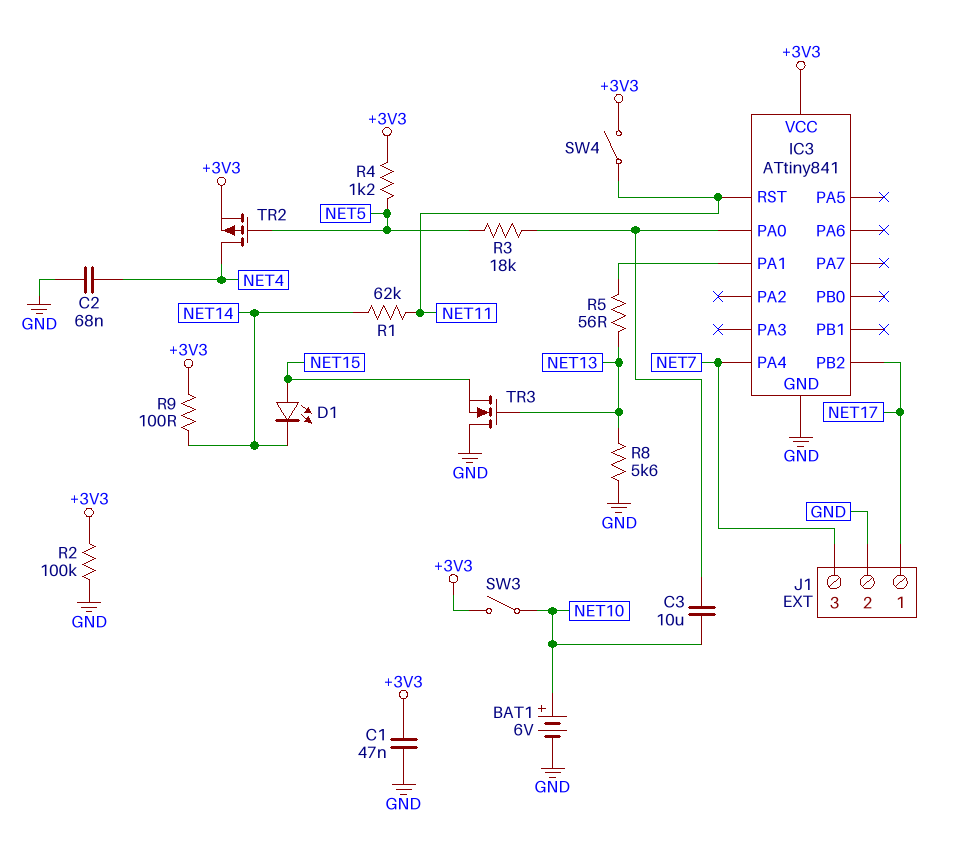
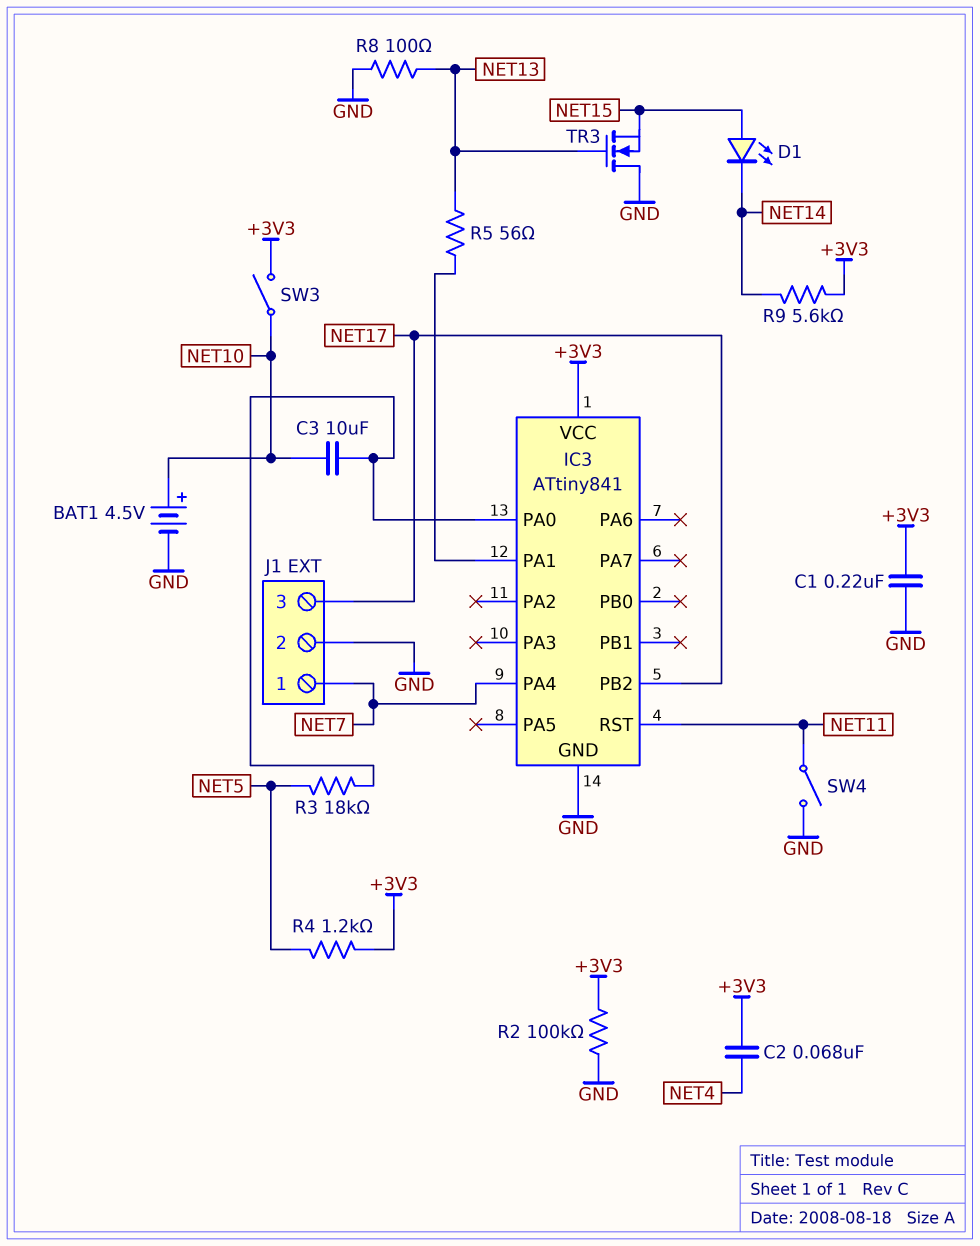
BAT1: 6V (plus NET10, minus GND) -> 4.5V (plus NET10, minus GND)
C1: 47nF (+3V3, GND) -> 220nF (+3V3, GND)
C2: 68nF (GND, NET4) -> 68nF (+3V3, NET4)
J1 pin 1: NET17 -> NET7
J1 pin 3: NET7 -> NET17
R1: 62k (NET11, NET14) -> none
R8: 5.6k (GND, NET13) -> 100 (GND, NET13)
R9: 100 (+3V3, NET14) -> 5.6k (+3V3, NET14)
SW4: switch (+3V3, NET11) -> switch (GND, NET11)
TR2: PMOS (G NET5, D NET4, S +3V3) -> none

